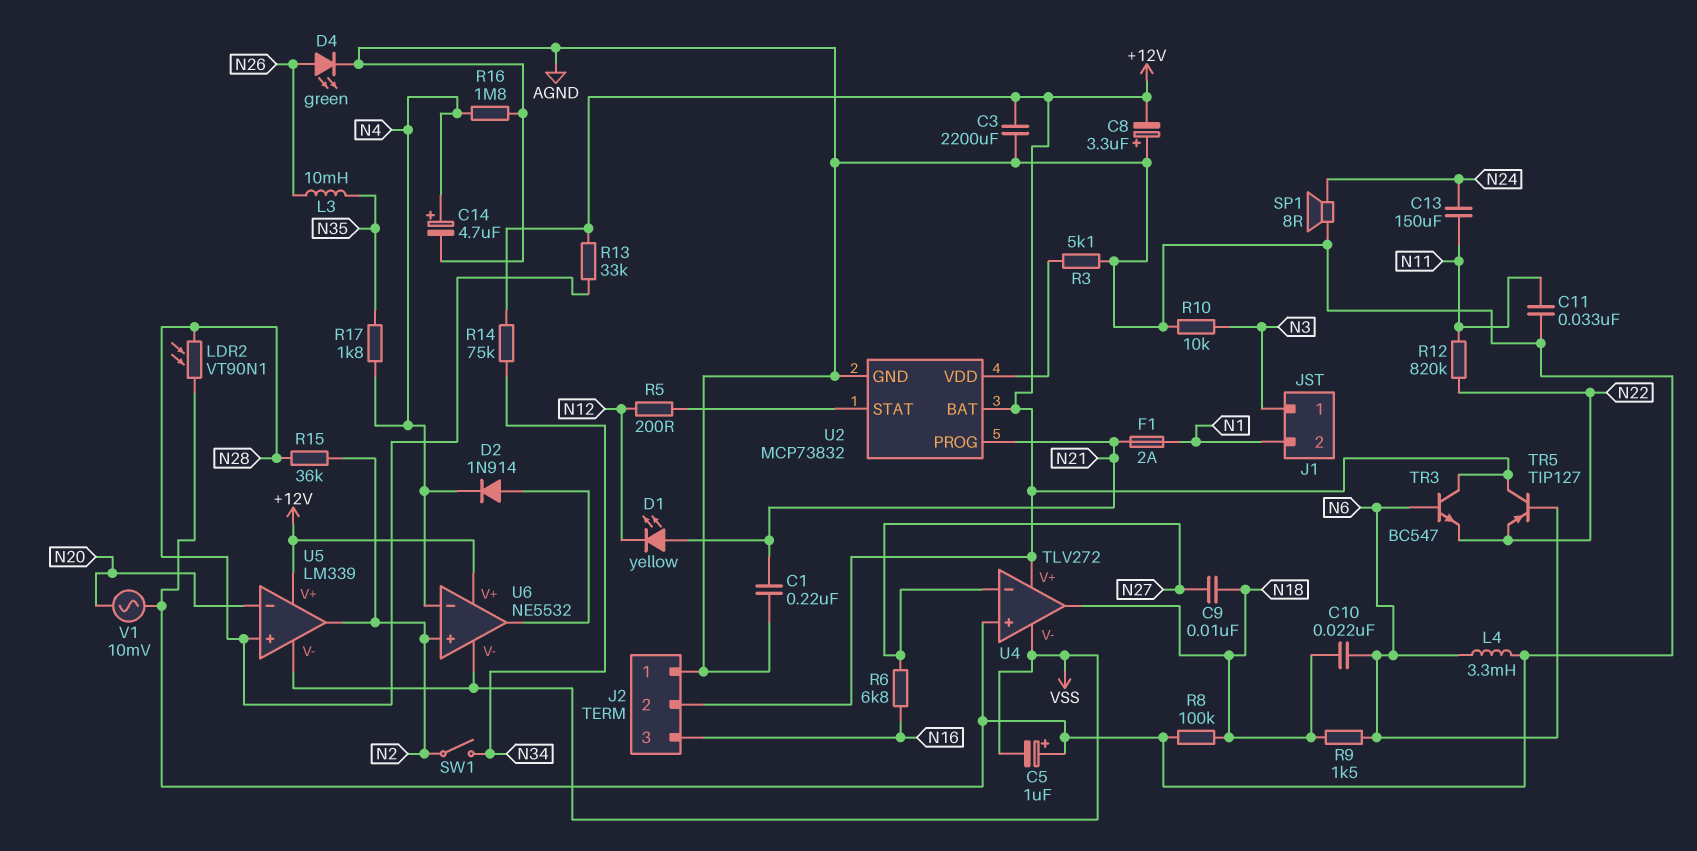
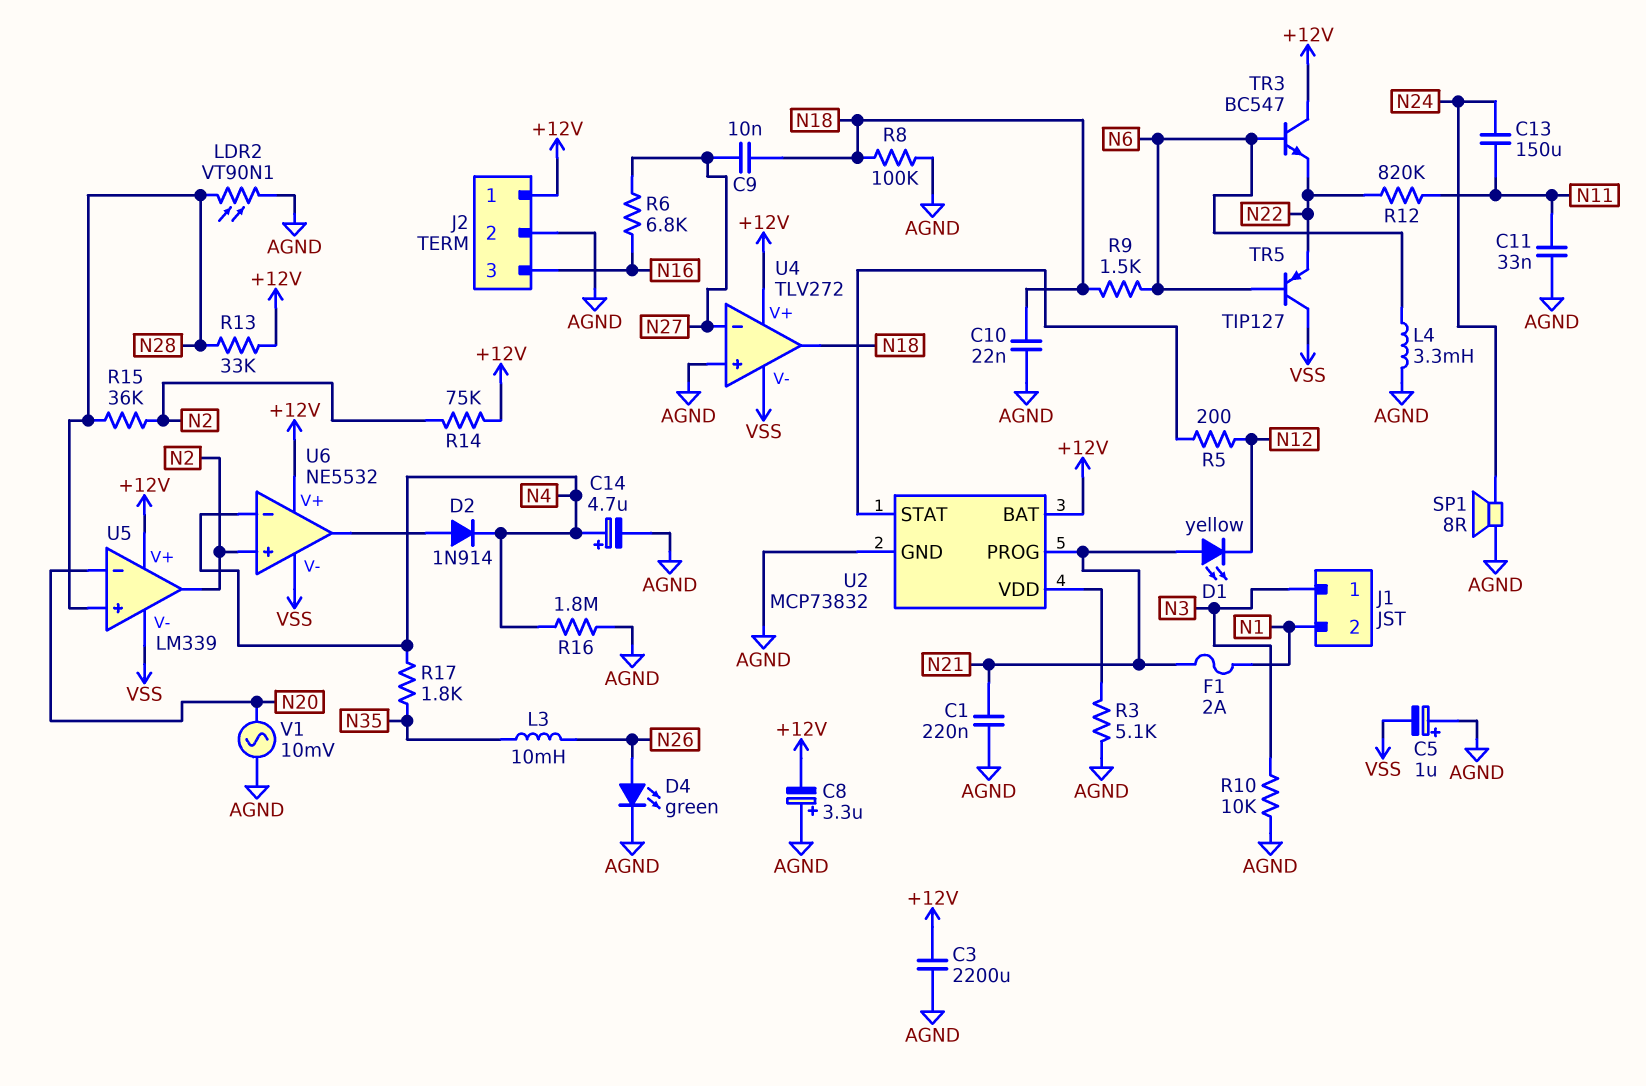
C10: 22nF (N6, N18) -> 22nF (AGND, N18)
J2 pin 1: AGND -> +12V
J2 pin 2: +12V -> AGND
R14: 75k (+12V, N34) -> 75k (+12V, N2)
SW1: switch (N2, N34) -> none
TR5: PNP TIP127 (B N6, C +12V, E N22) -> PNP TIP127 (B N6, C VSS, E N22)

